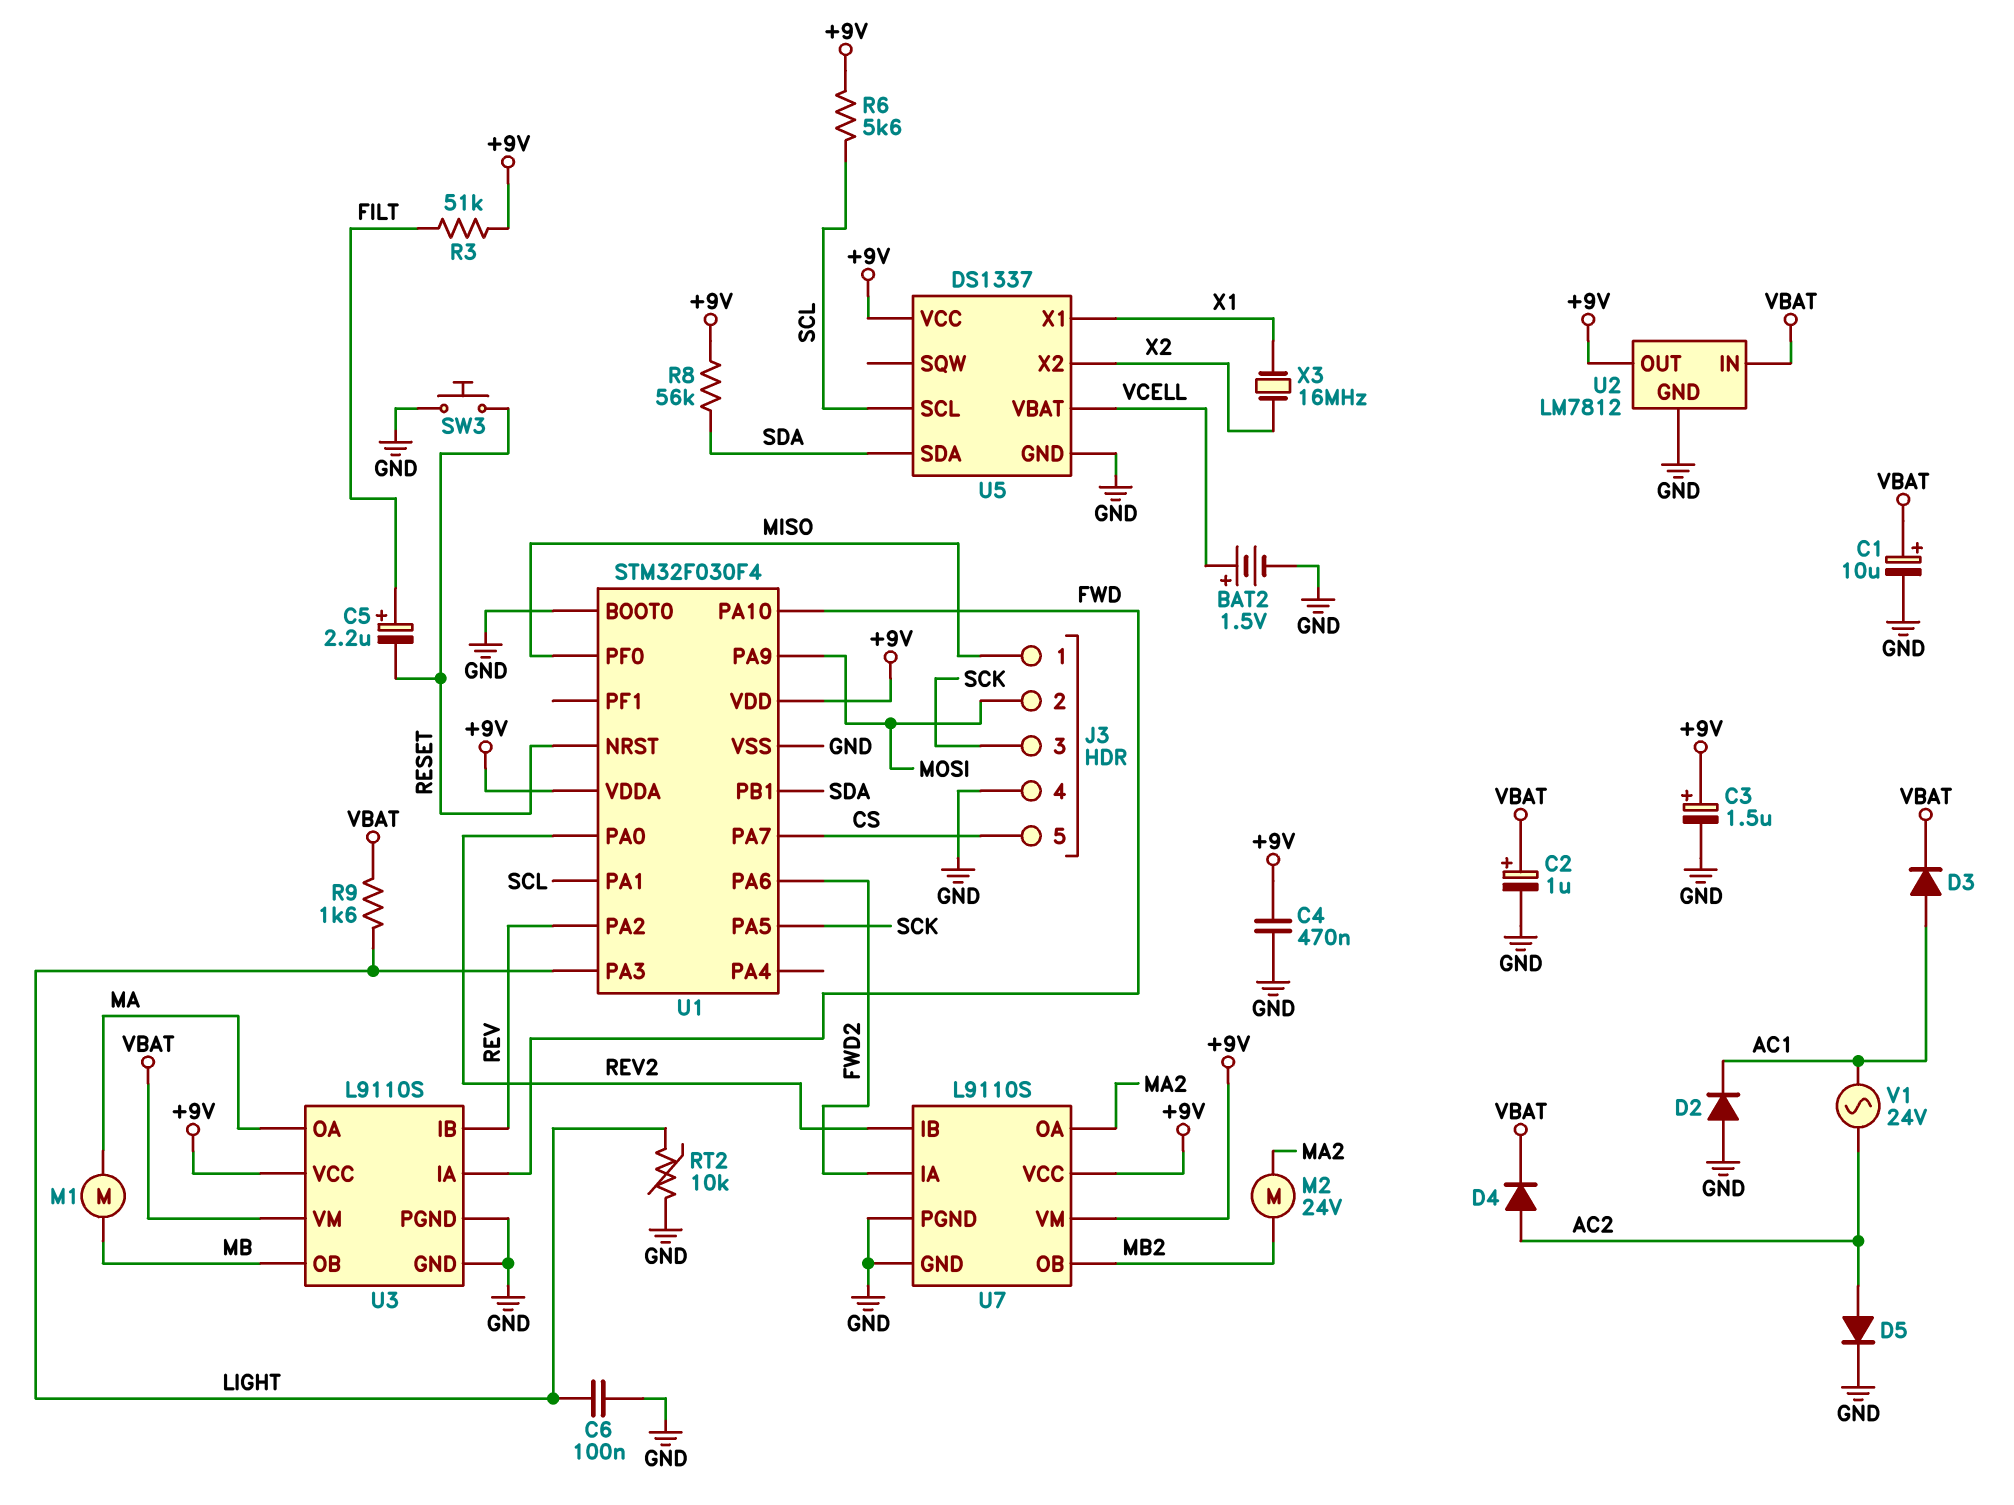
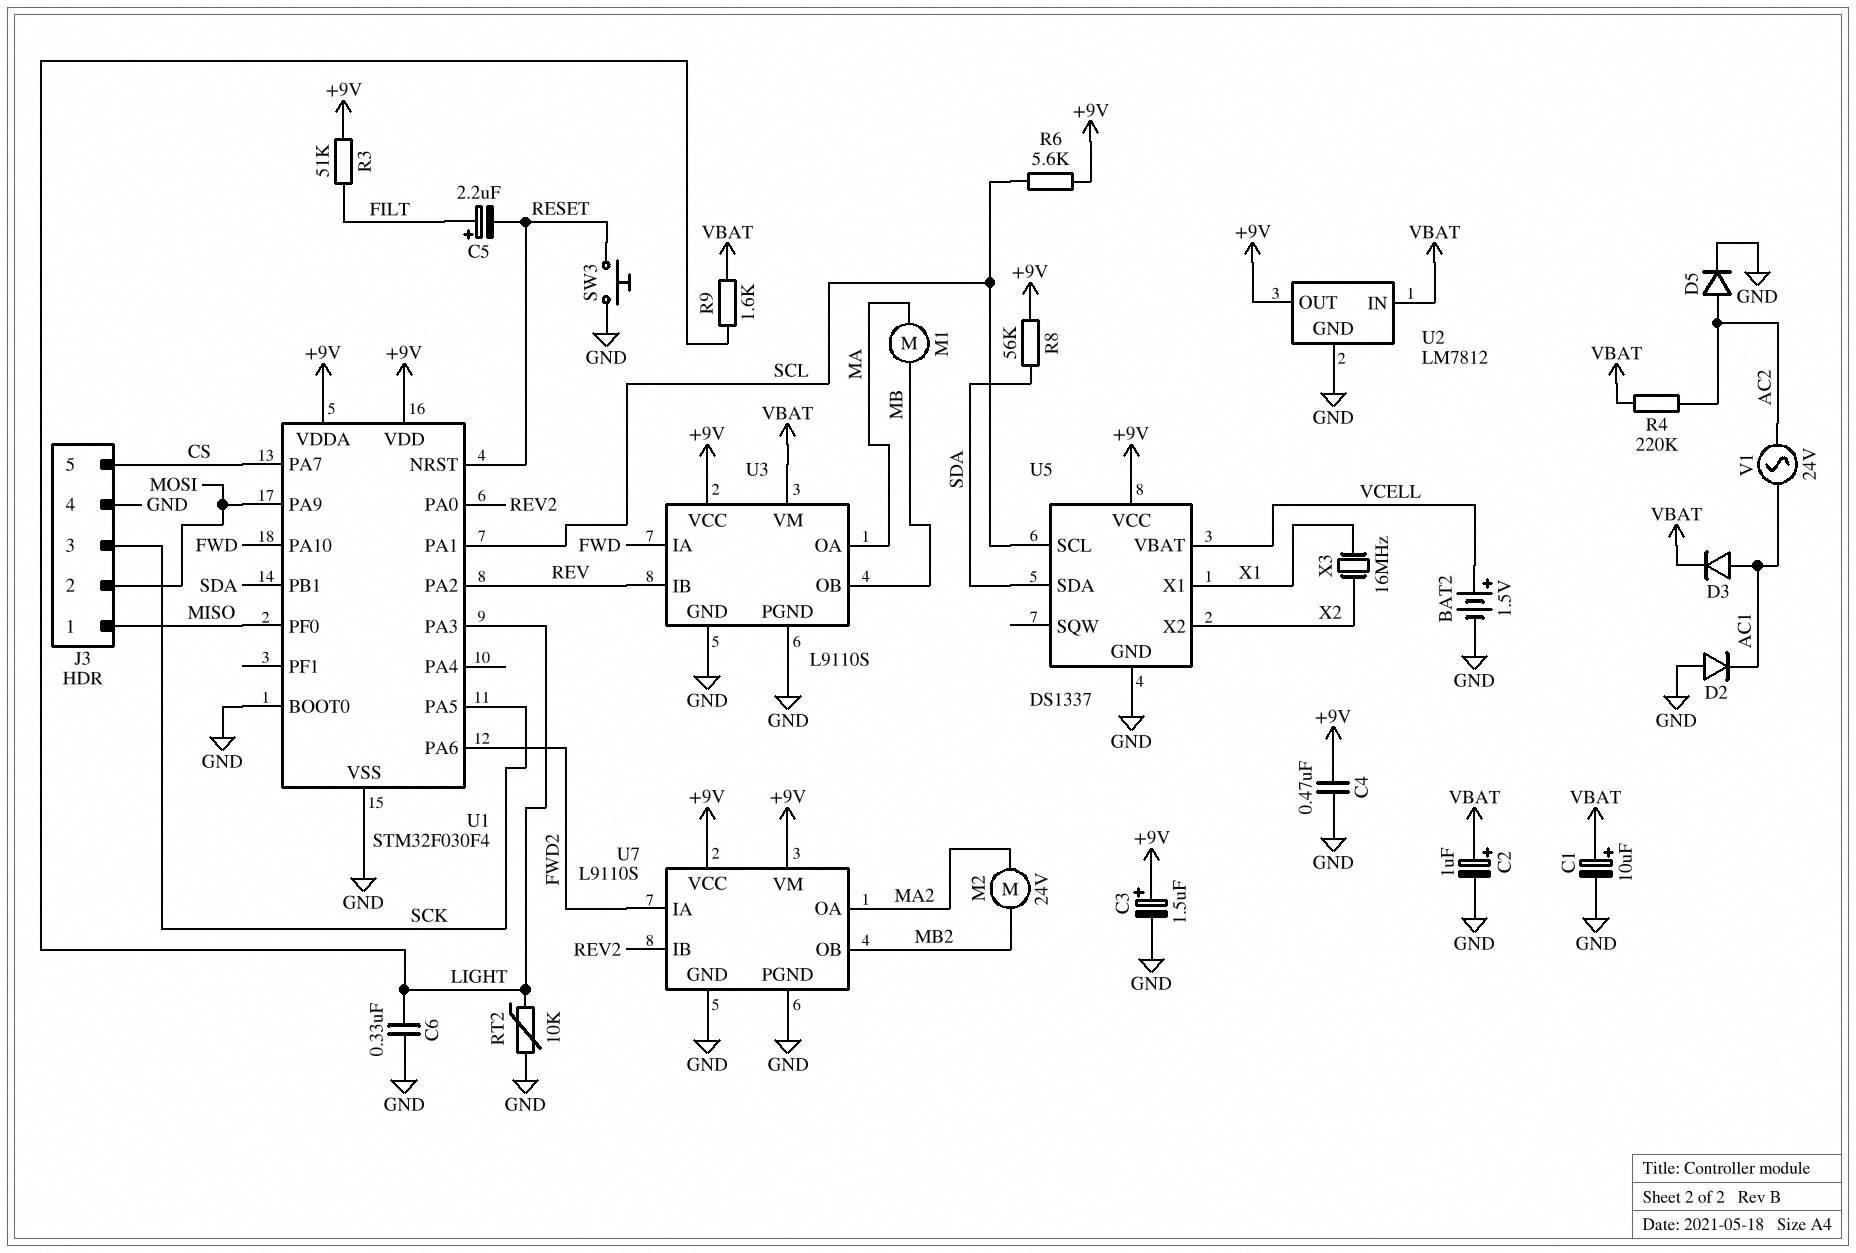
C6: 100nF (GND, LIGHT) -> 330nF (GND, LIGHT)
D4: diode (A AC2, K VBAT) -> none
R4: none -> 220k (AC2, VBAT)

